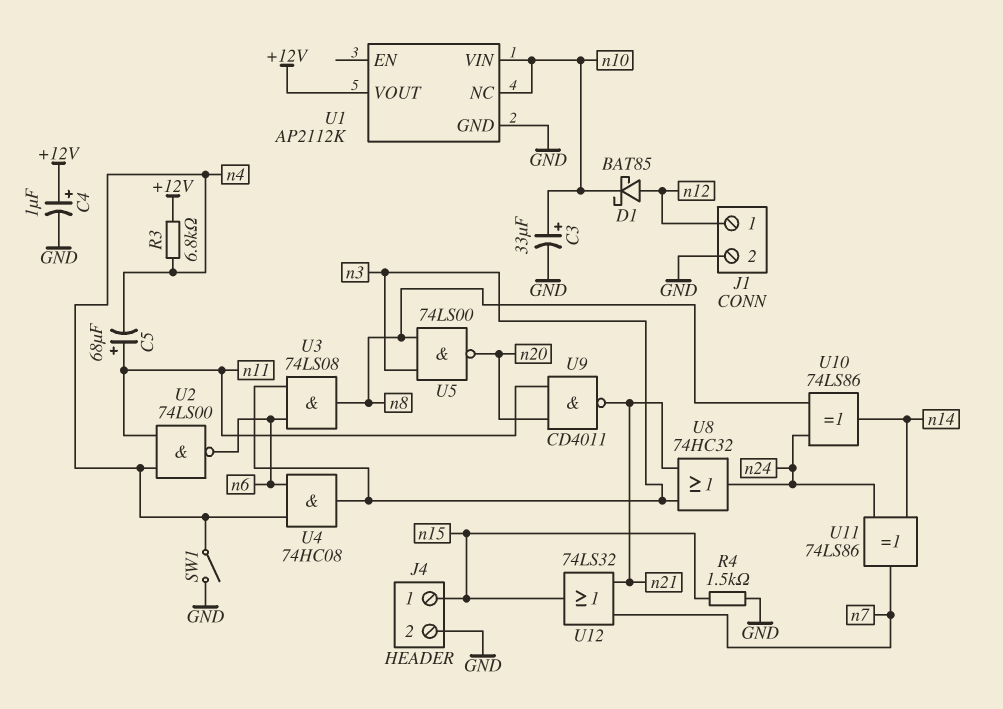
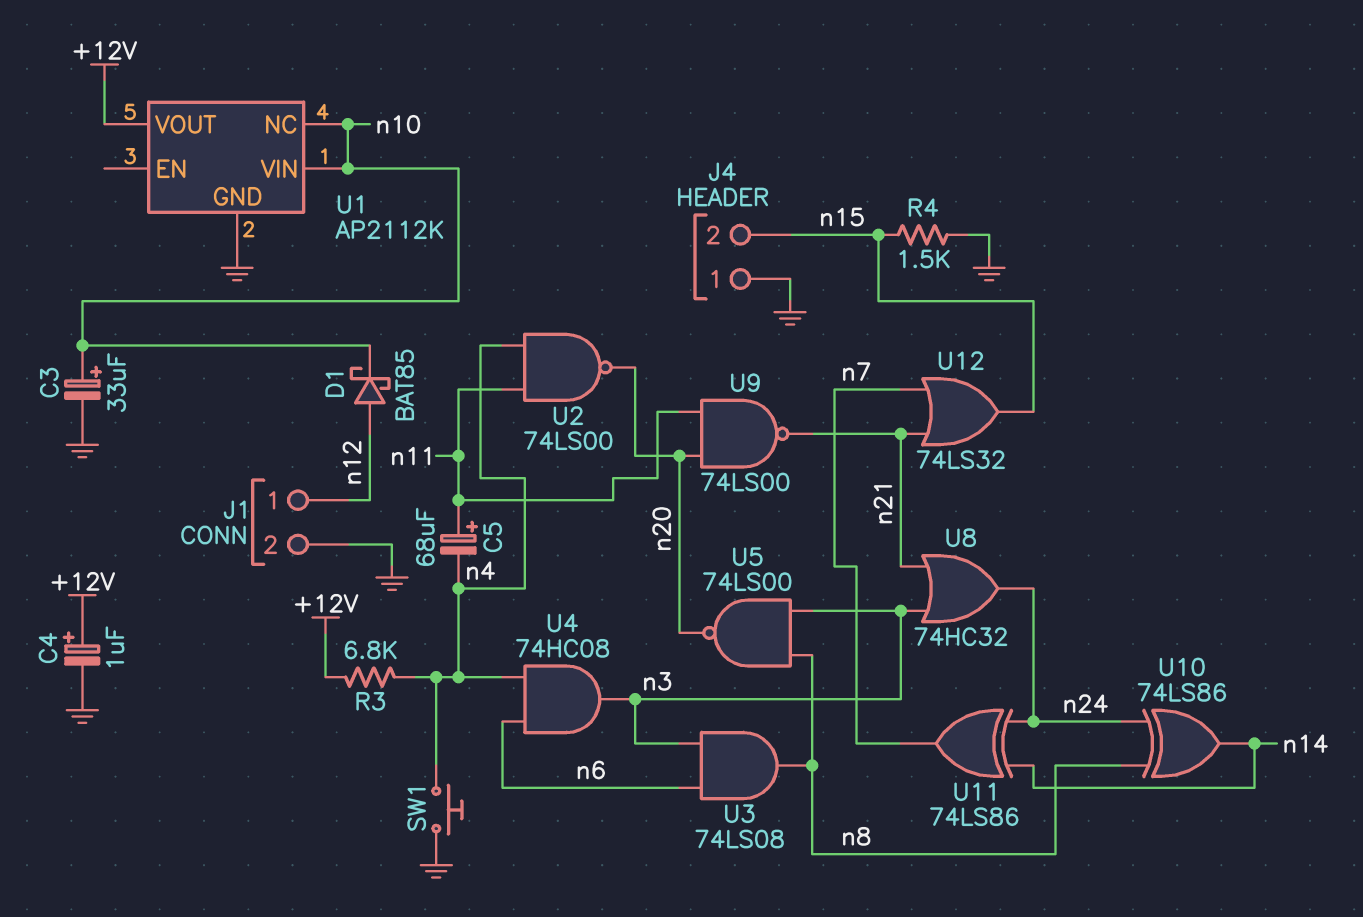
J4 pin 1: n15 -> GND
J4 pin 2: GND -> n15
SW1: switch (GND, n4) -> button (GND, n4)
U2: NAND 74LS00 (in n4, in n11, out n6) -> NAND 74LS00 (in n4, in n11, out n20)
U9: NAND CD4011 (in n11, in n20, out n21) -> NAND 74LS00 (in n11, in n20, out n21)

